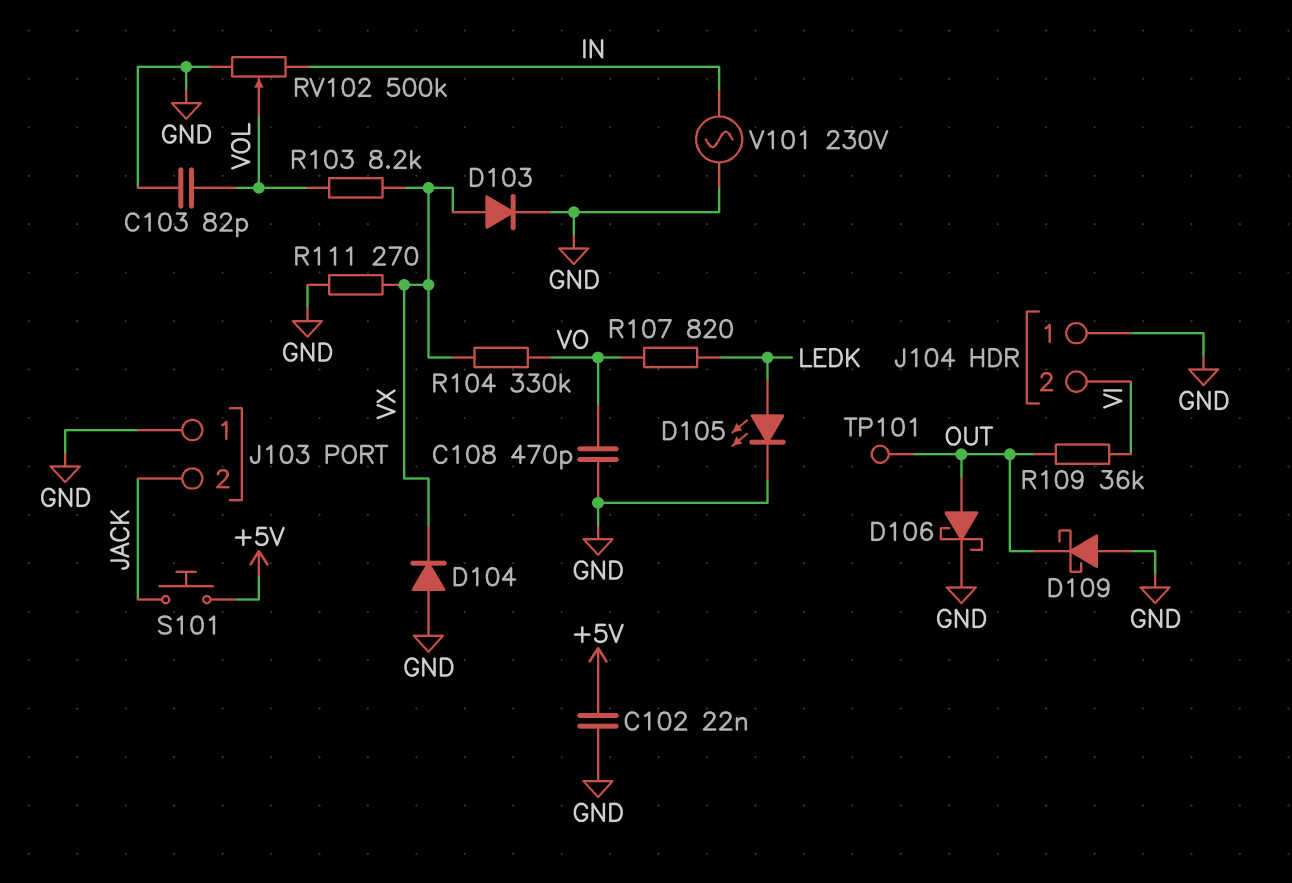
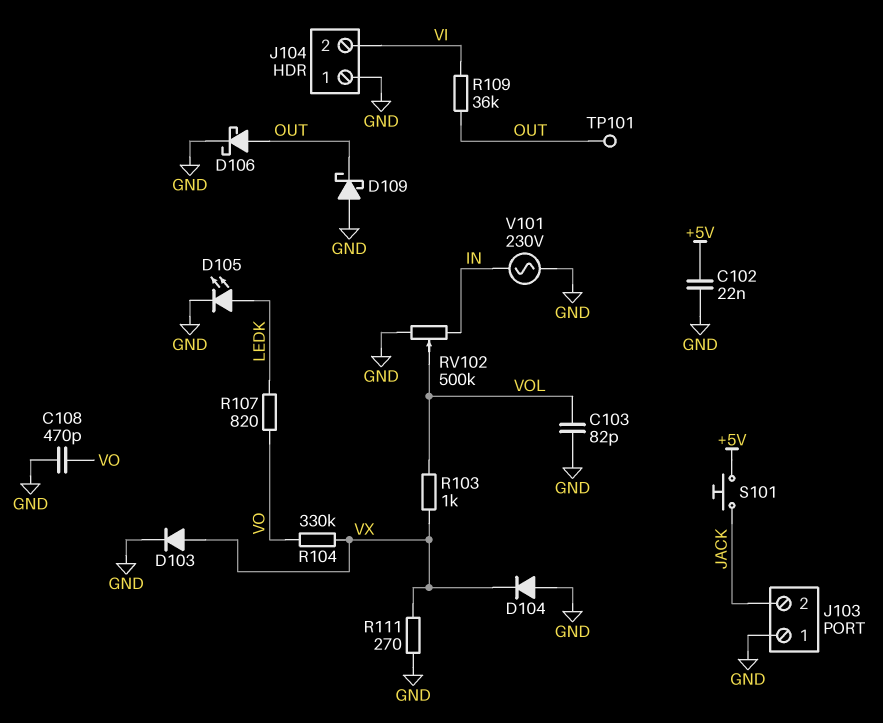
R103: 8.2k (VOL, VX) -> 1k (VOL, VX)

